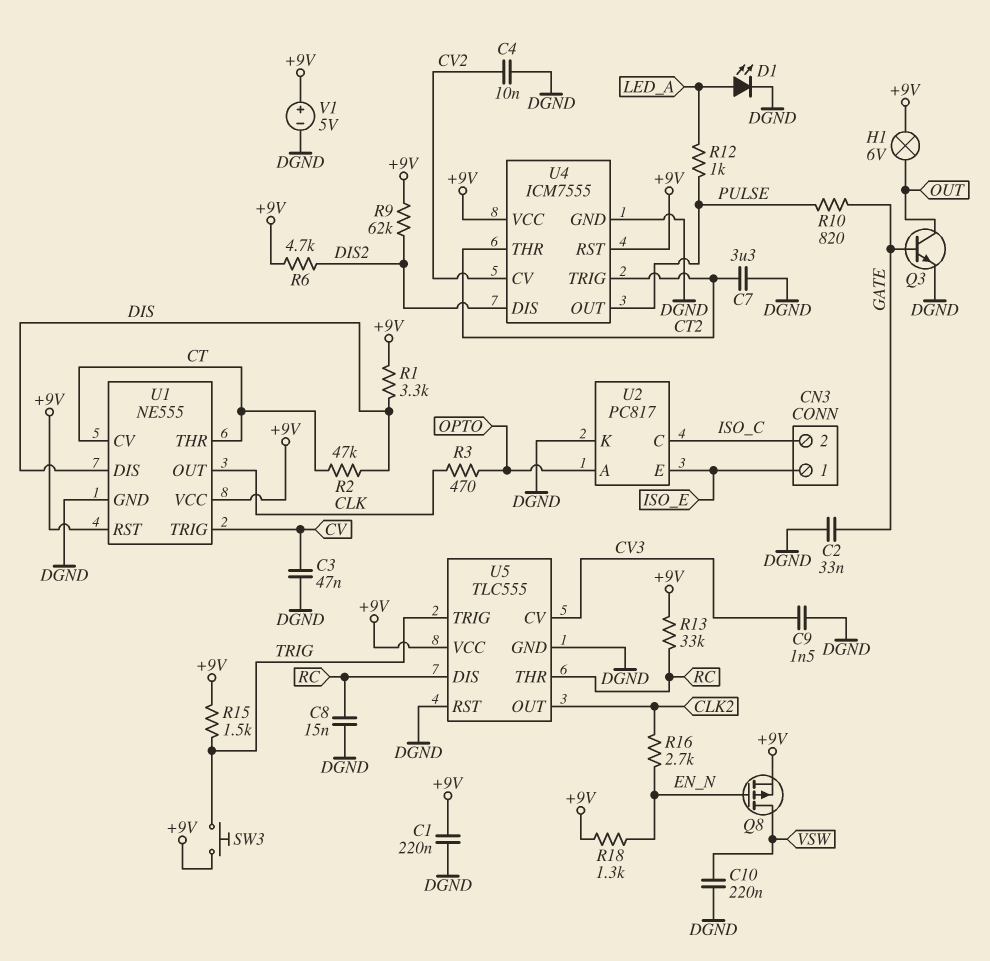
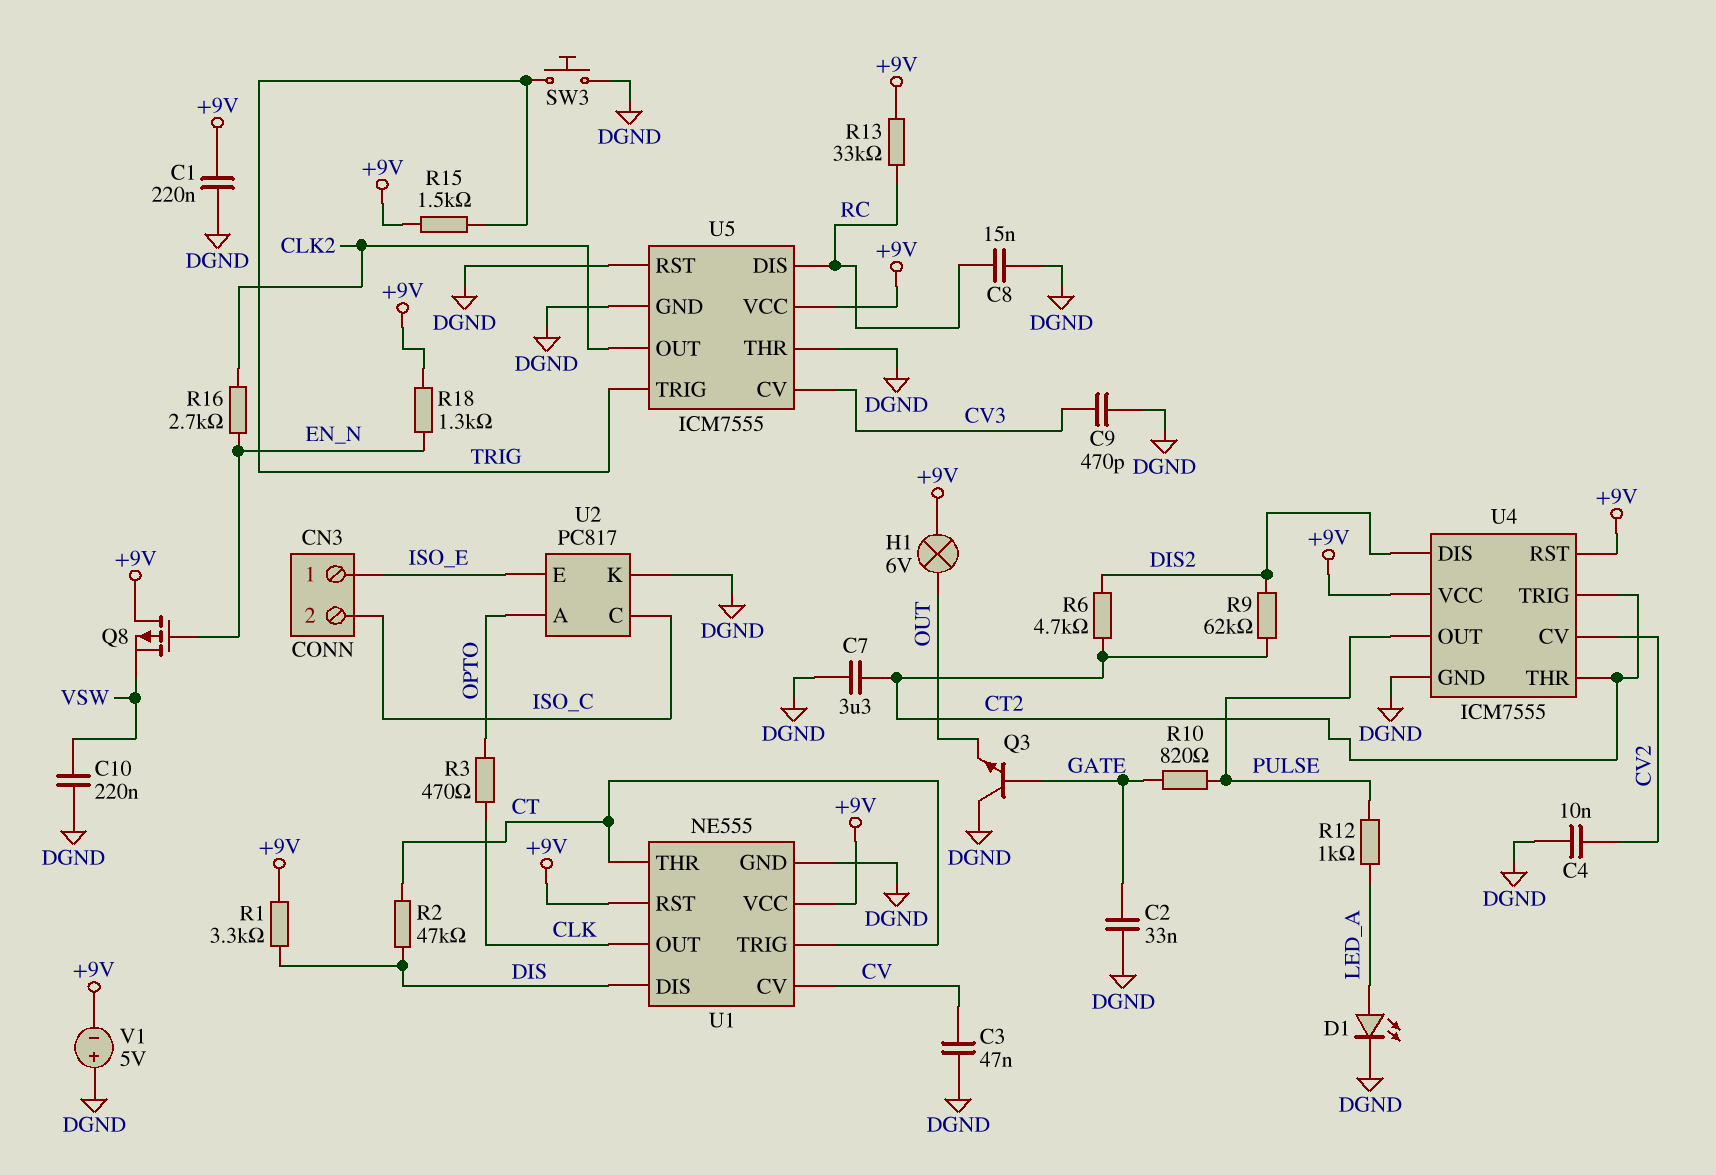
C9: 1.5nF (CV3, DGND) -> 470pF (CV3, DGND)
Q3: NPN (B GATE, C OUT, E DGND) -> NPN (B GATE, C DGND, E OUT)
Q8: PMOS (G EN_N, D VSW, S +9V) -> PMOS (G EN_N, D +9V, S VSW)
R6: 4.7k (+9V, DIS2) -> 4.7k (CT2, DIS2)
R9: 62k (+9V, DIS2) -> 62k (CT2, DIS2)
SW3: button (+9V, TRIG) -> button (DGND, TRIG)
U1 pin CV: CT -> CV
U1 pin TRIG: CV -> CT
U5: TLC555 -> ICM7555
U5 pin THR: RC -> DGND
V1: 5V (plus +9V, minus DGND) -> 5V (plus DGND, minus +9V)

